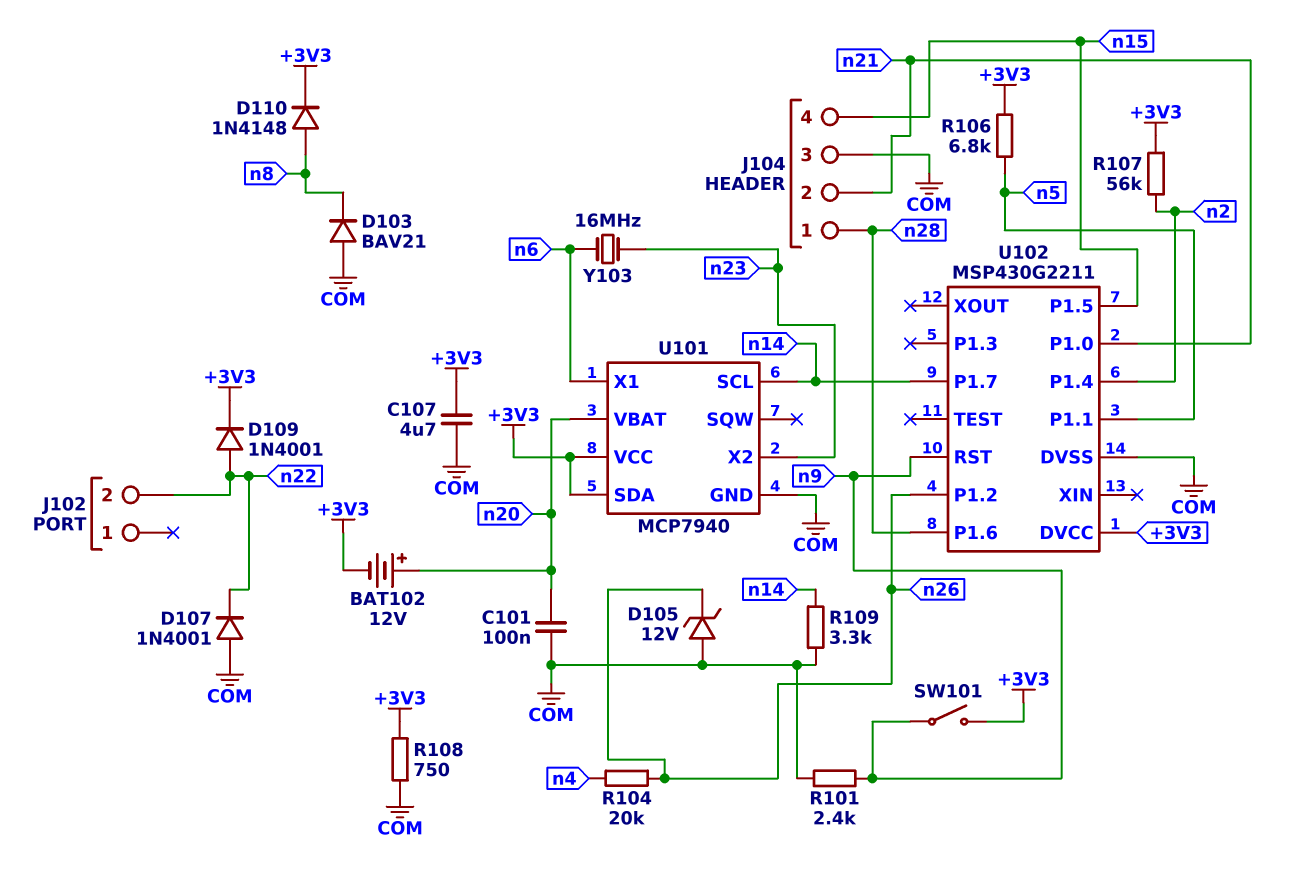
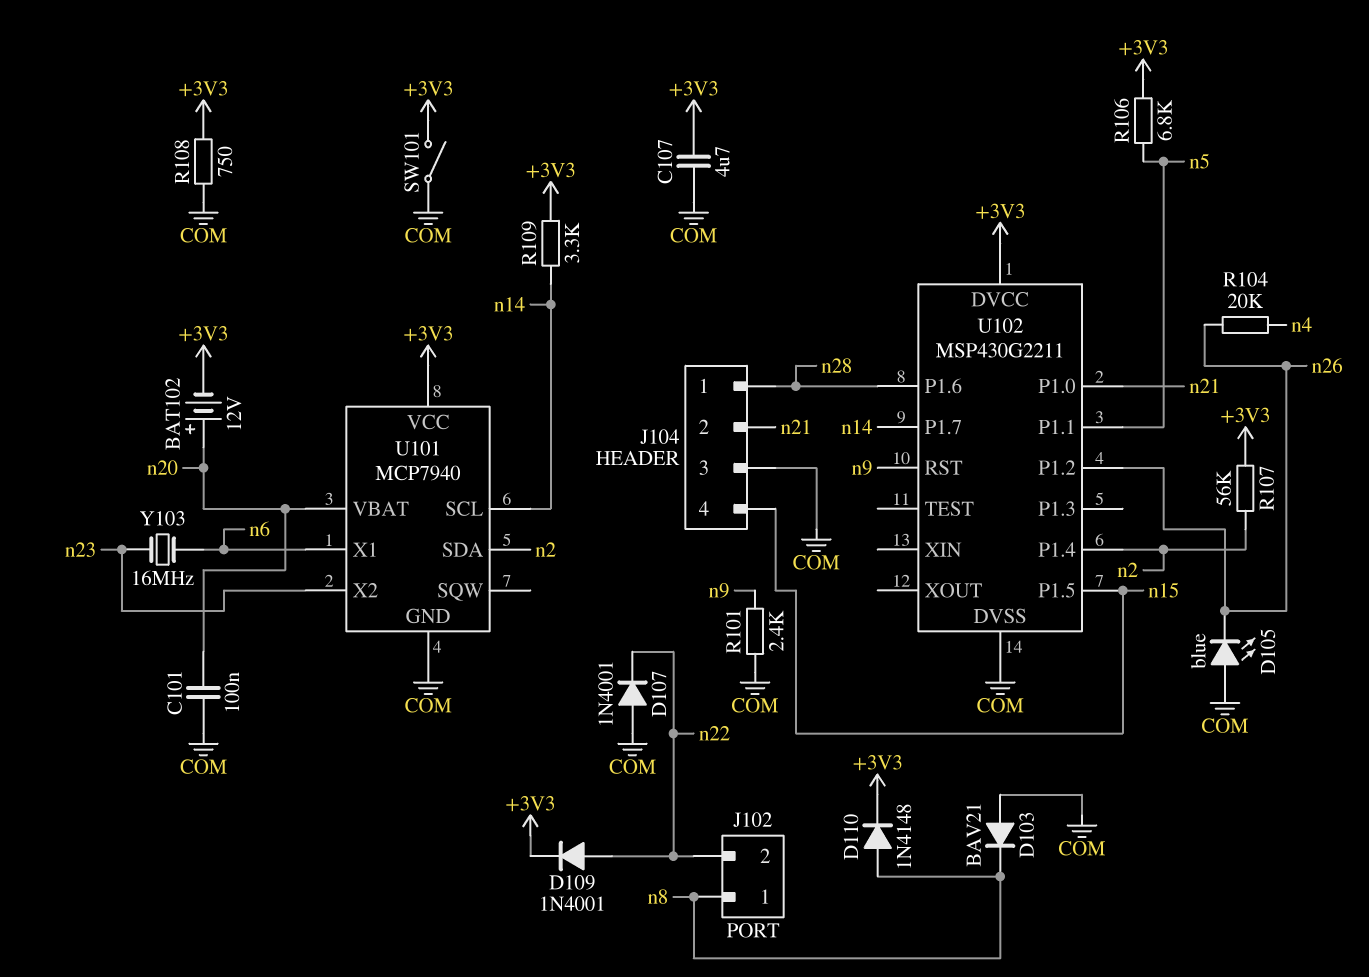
D105: zener 12V (A COM, K n26) -> LED blue (A COM, K n26)
J102 pin 1: none -> n8
R109: 3.3k (COM, n14) -> 3.3k (+3V3, n14)
SW101: switch (+3V3, n9) -> switch (+3V3, COM)
U101 pin SDA: +3V3 -> n2

